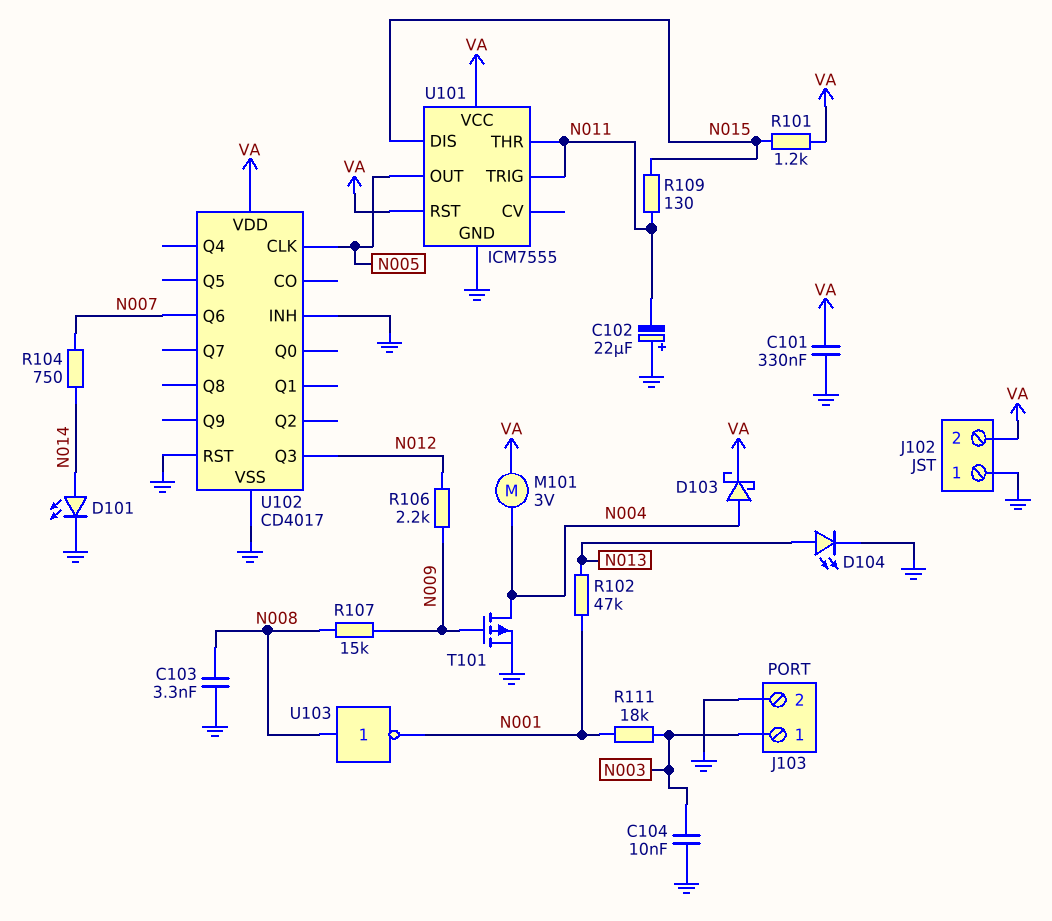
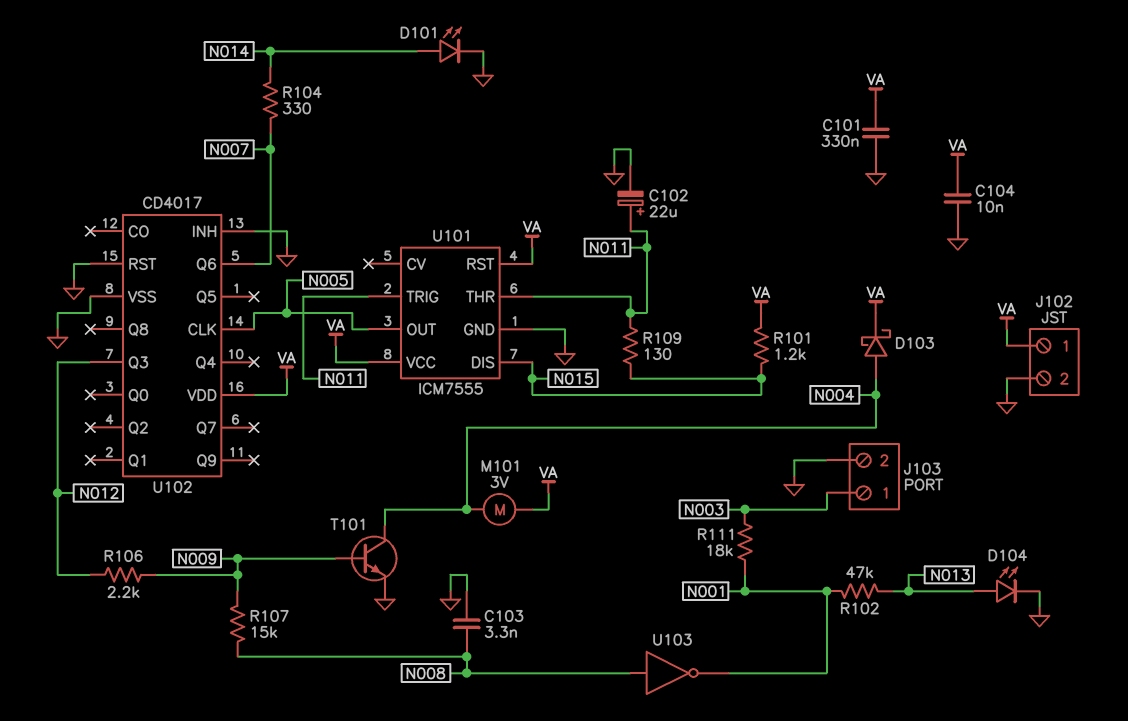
C102: 22uF (plus GND, minus N011) -> 22uF (plus N011, minus GND)
C104: 10nF (GND, N003) -> 10nF (GND, VA)
J102 pin 1: GND -> VA
J102 pin 2: VA -> GND
R104: 750 (N007, N014) -> 330 (N007, N014)
T101: PMOS (G N009, D N004, S GND) -> NPN (B N009, C N004, E GND)

